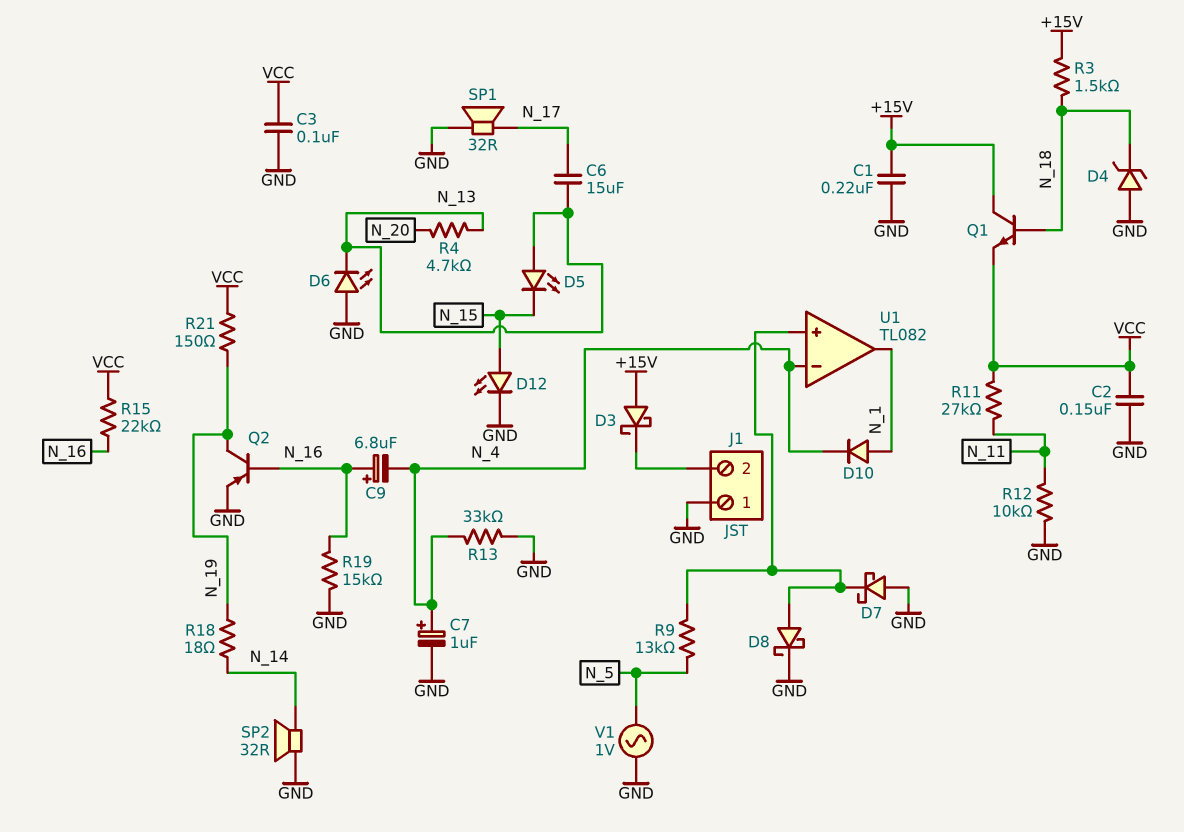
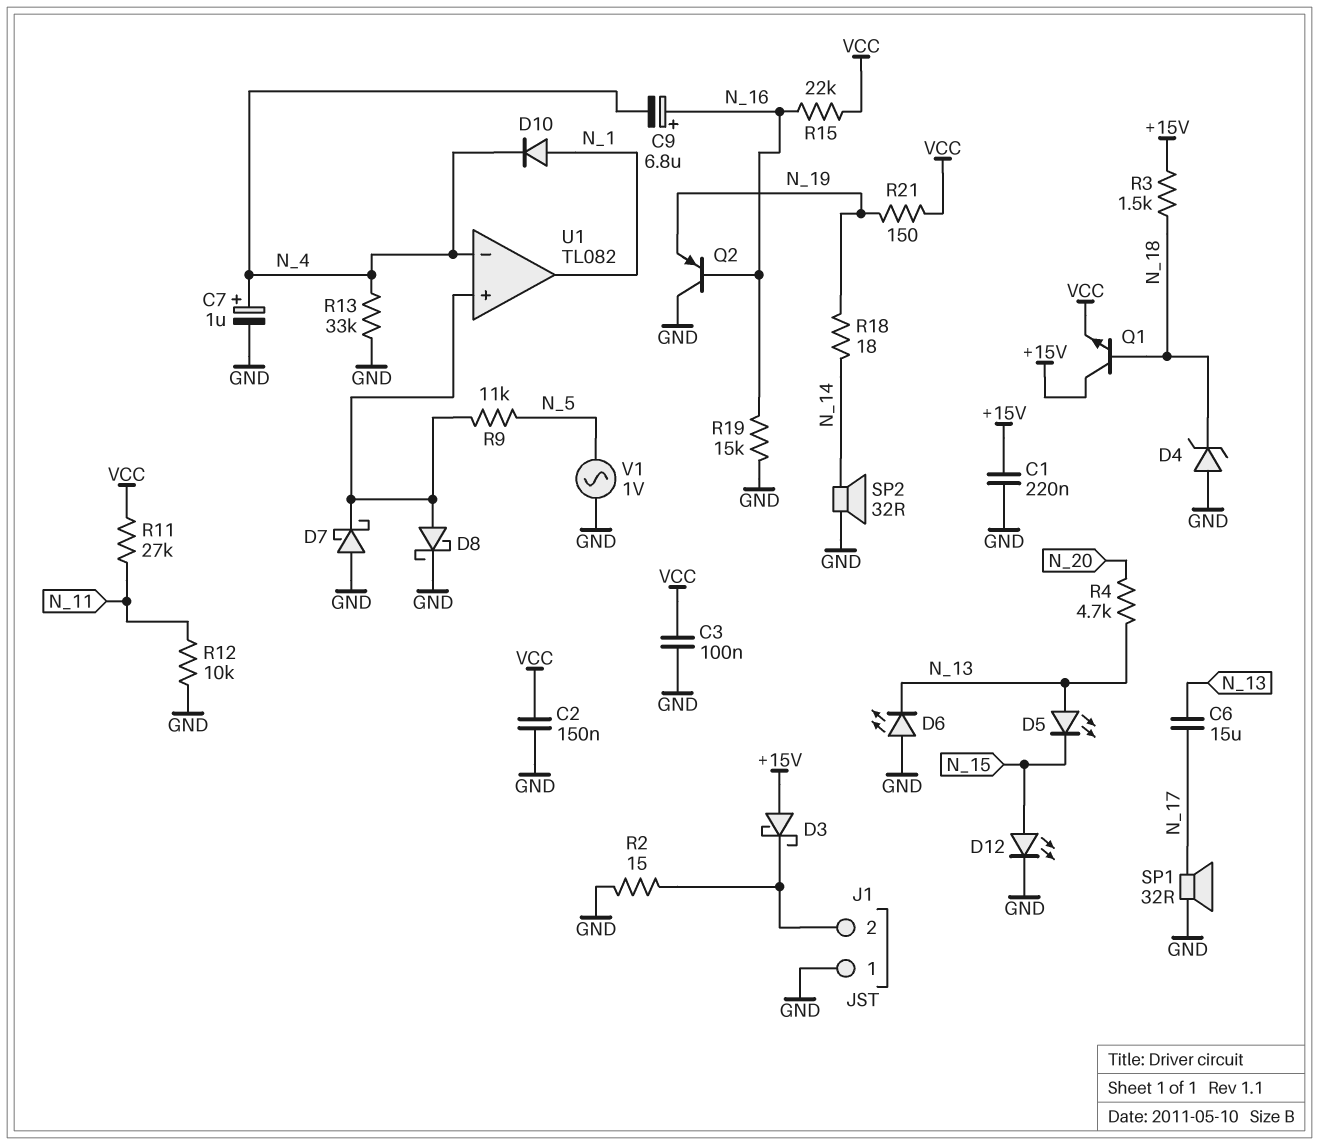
Q2: PNP (B N_16, C N_19, E GND) -> PNP (B N_16, C GND, E N_19)
R2: none -> 15 (GND, J1/2)
R9: 13k (N_5, U1/in+) -> 11k (N_5, U1/in+)

